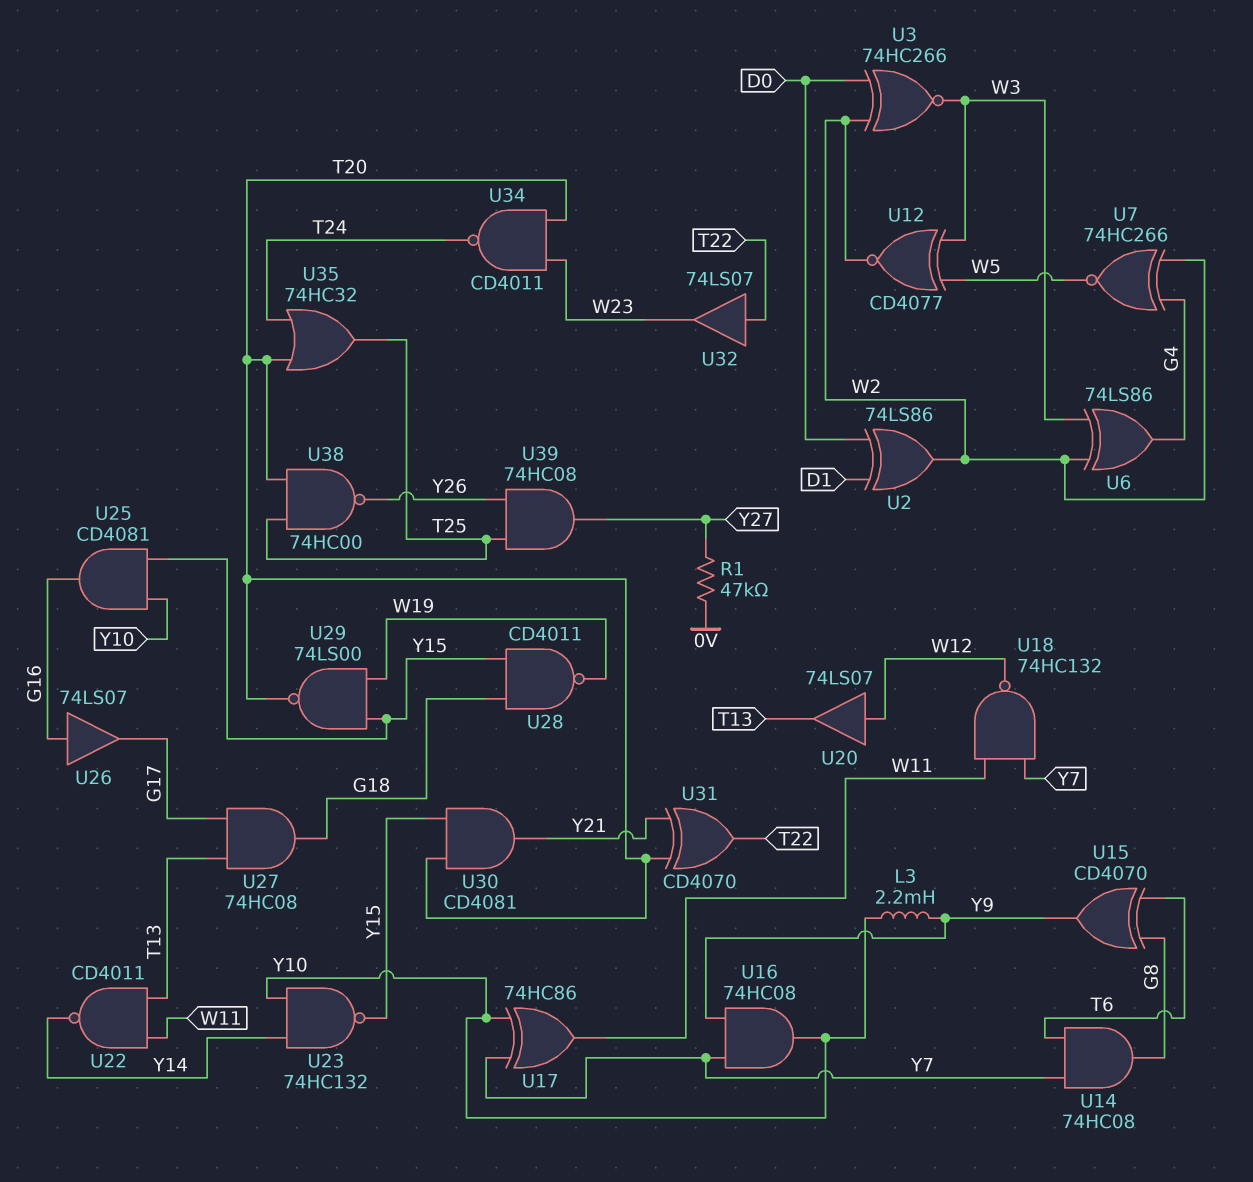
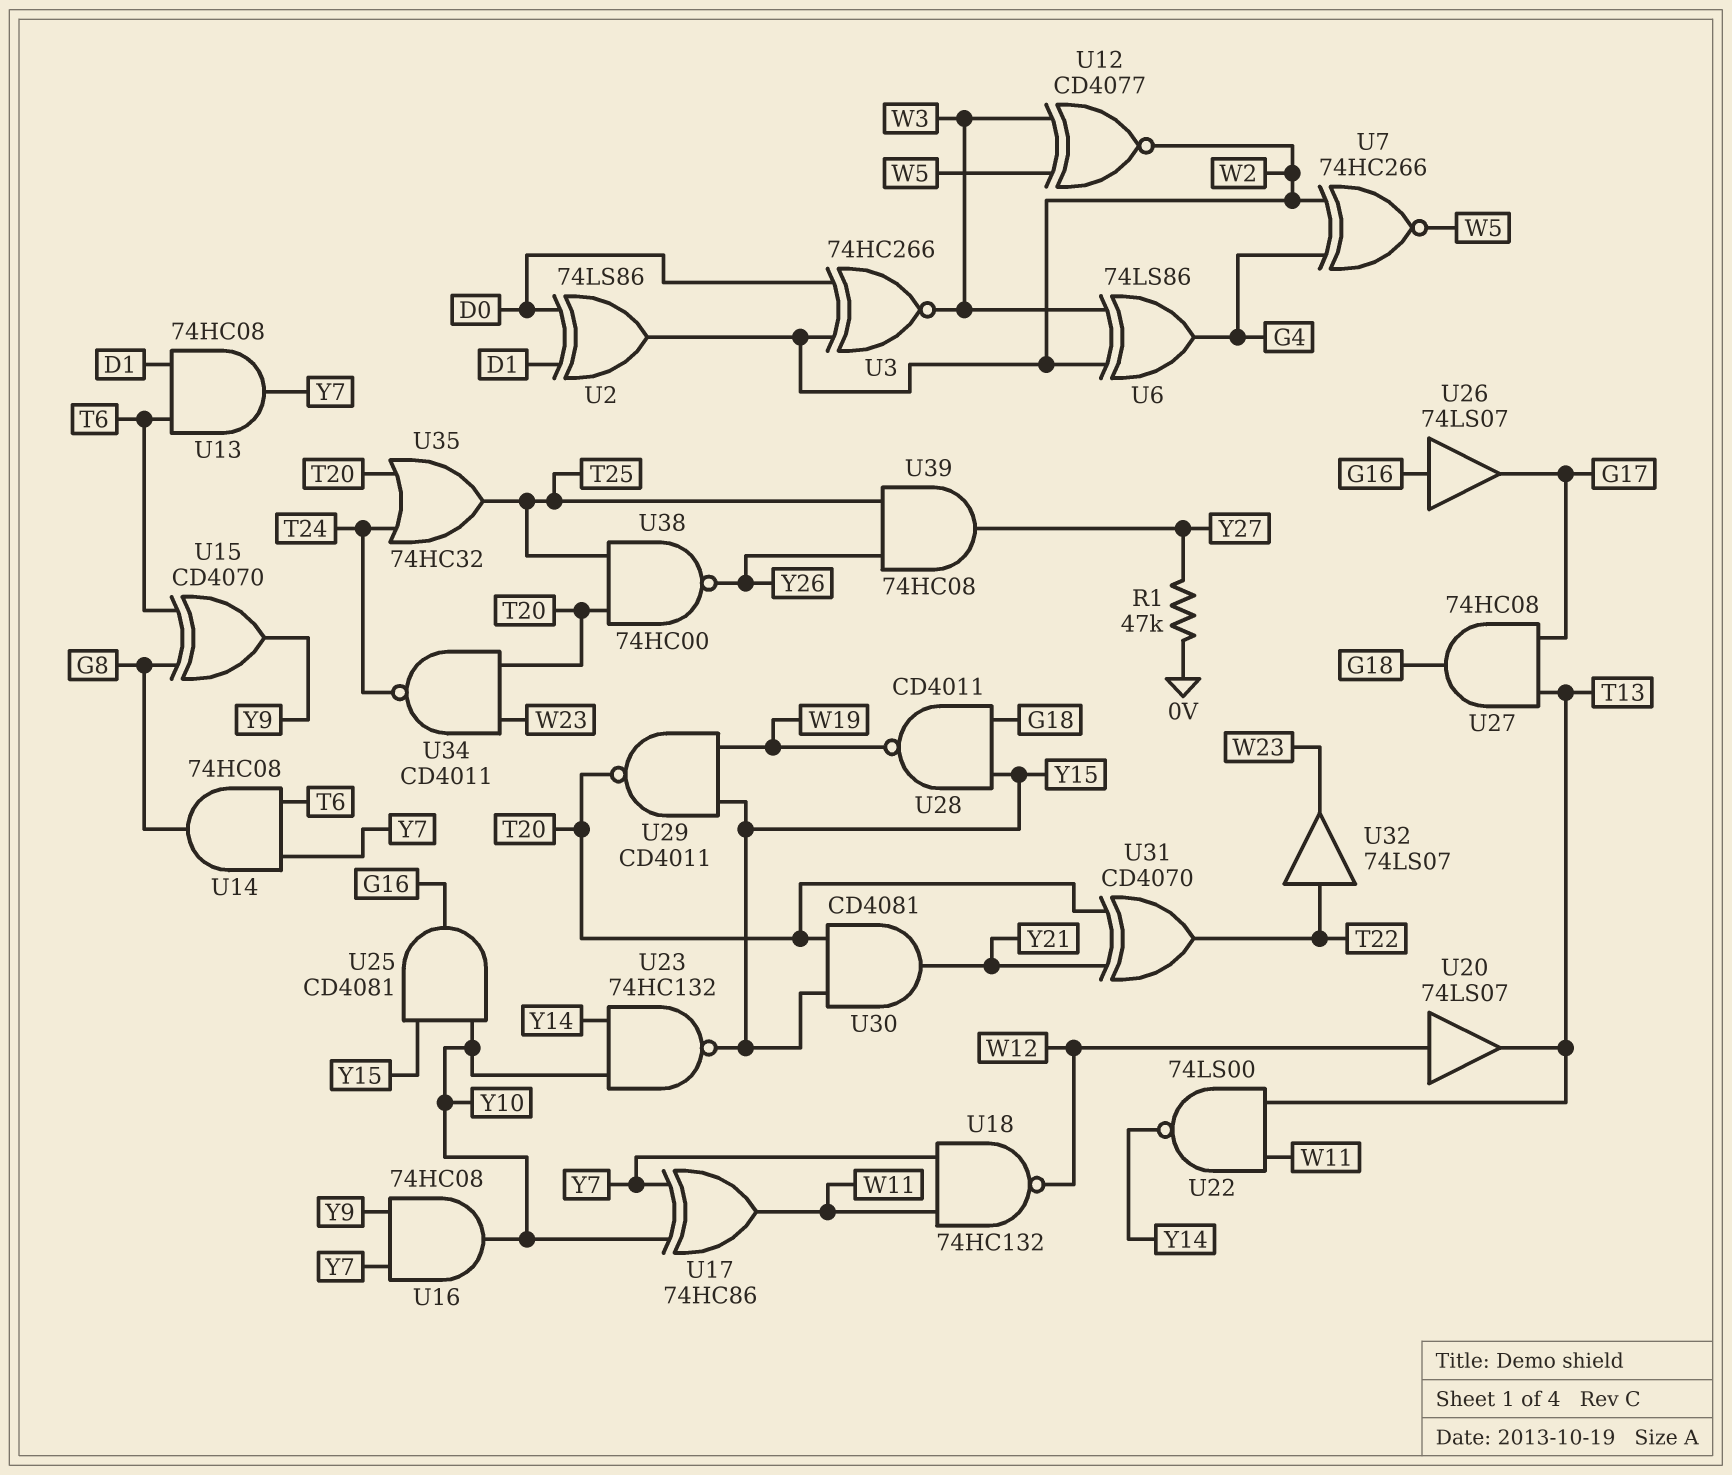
L3: 2.2mH (Y9, Y10) -> none
U13: none -> AND 74HC08 (in D1, in T6, out Y7)
U22: NAND CD4011 (in T13, in W11, out Y14) -> NAND 74LS00 (in T13, in W11, out Y14)
U29: NAND 74LS00 (in W19, in Y15, out T20) -> NAND CD4011 (in W19, in Y15, out T20)

